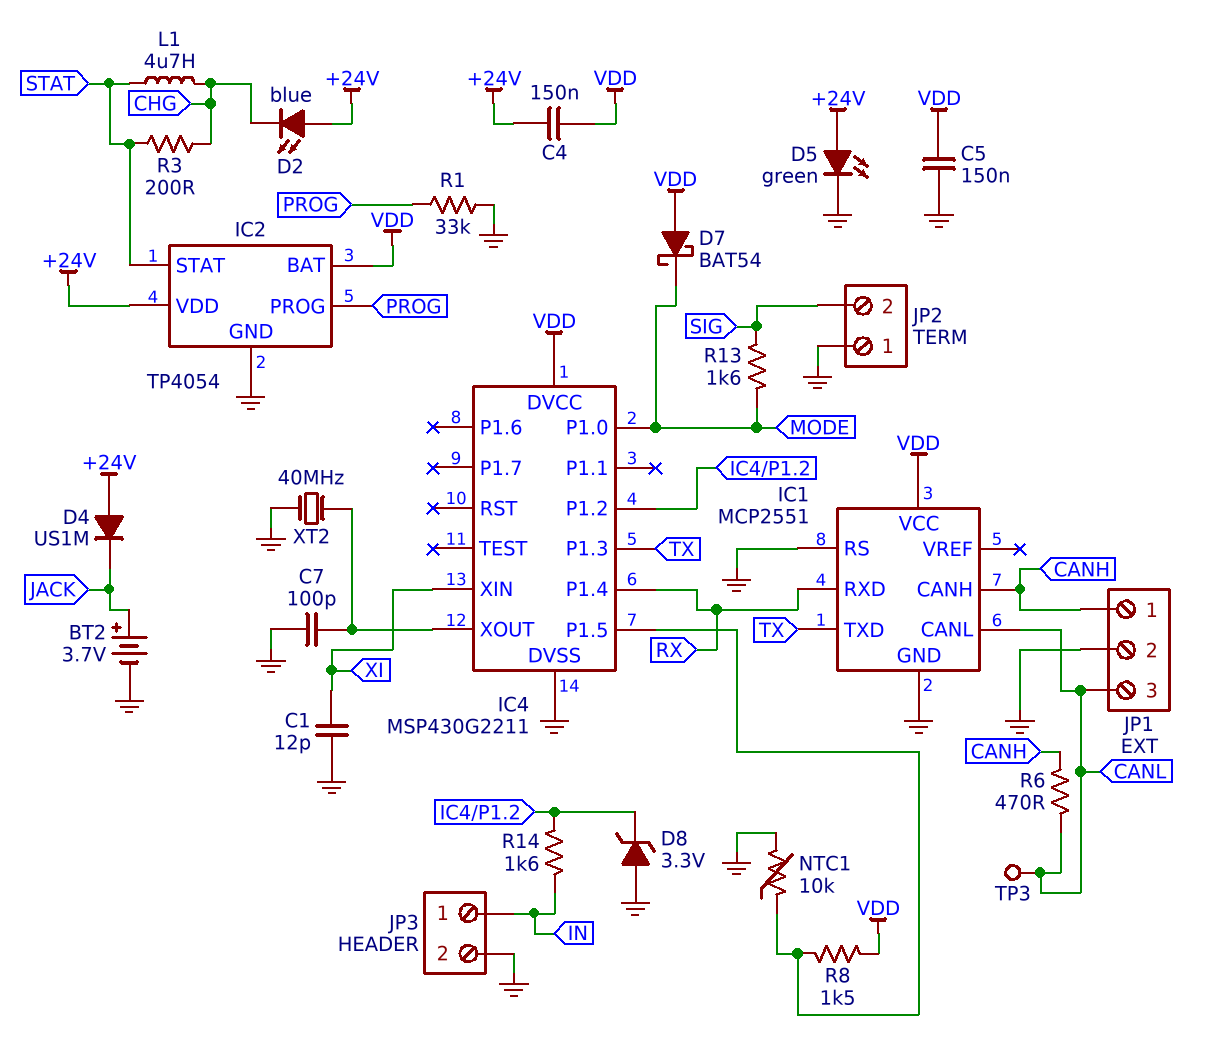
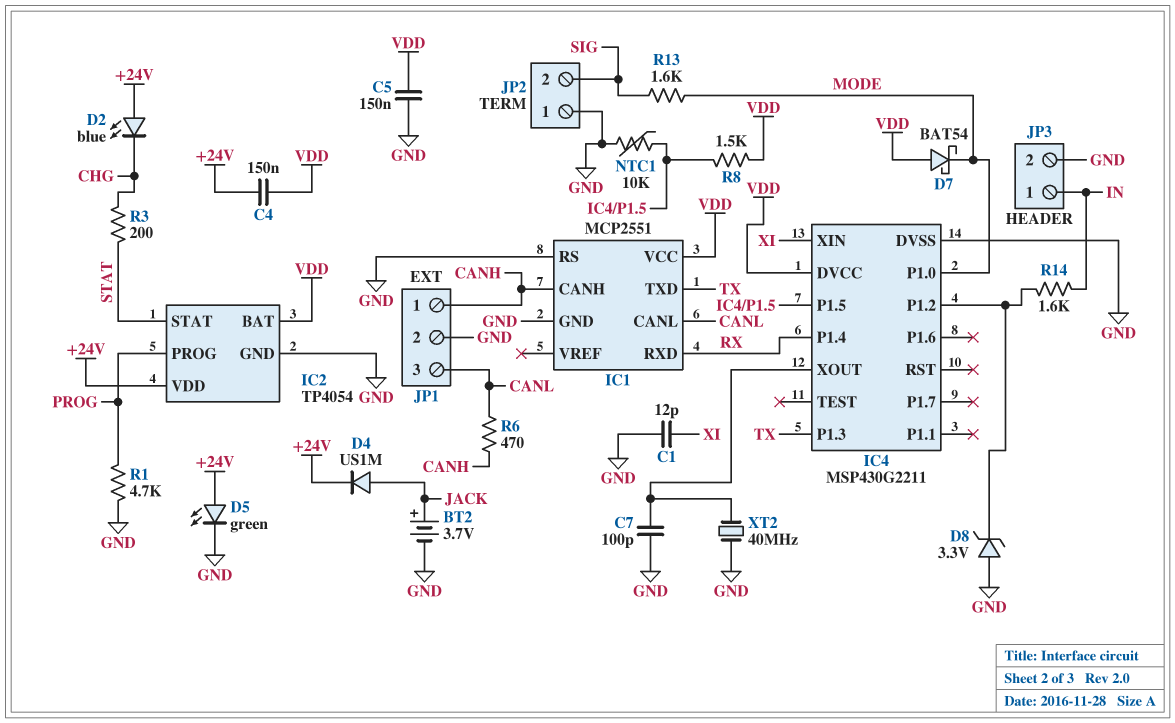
D4: diode US1M (A +24V, K JACK) -> diode US1M (A JACK, K +24V)
L1: 4.7uH (CHG, STAT) -> none
R1: 33k (GND, PROG) -> 4.7k (GND, PROG)
TP3: test point (CANL) -> none

